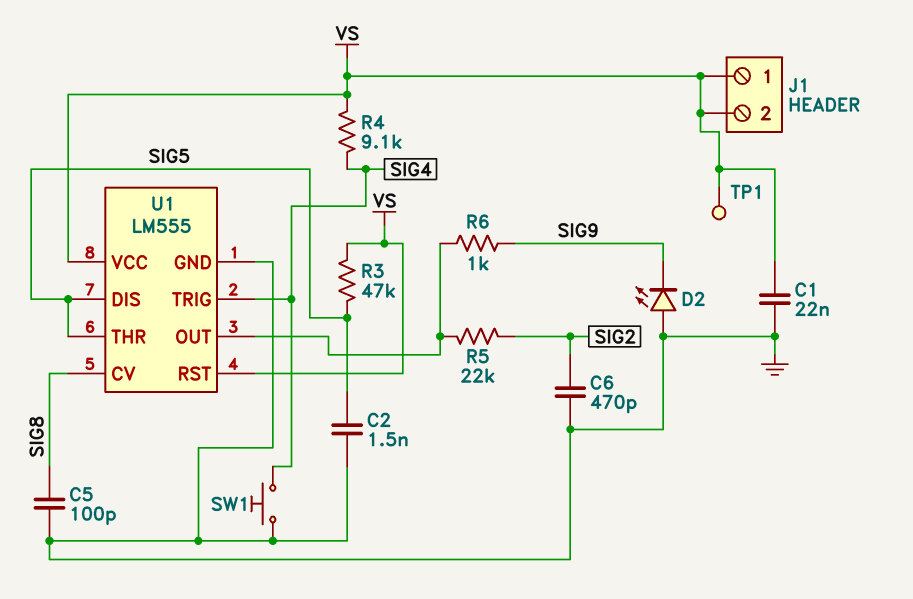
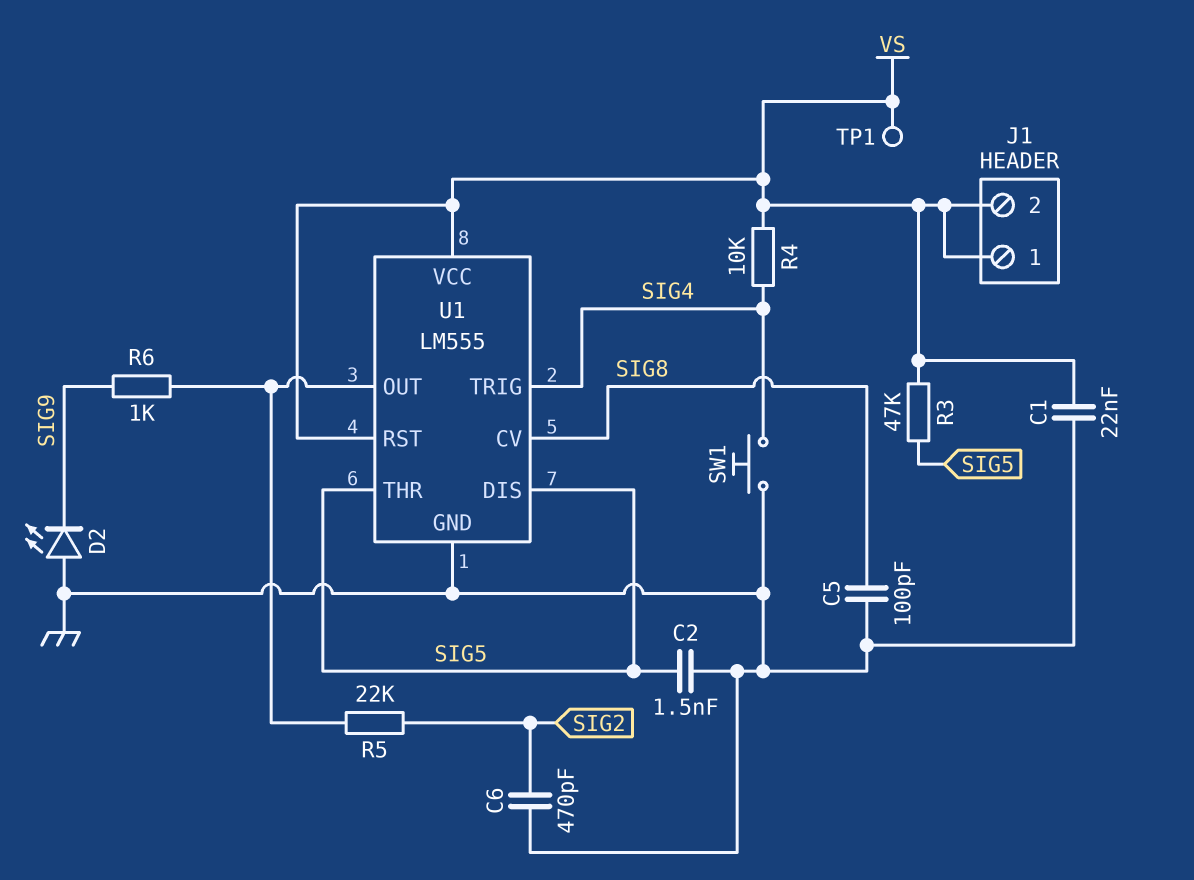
R4: 9.1k (SIG4, VS) -> 10k (SIG4, VS)

